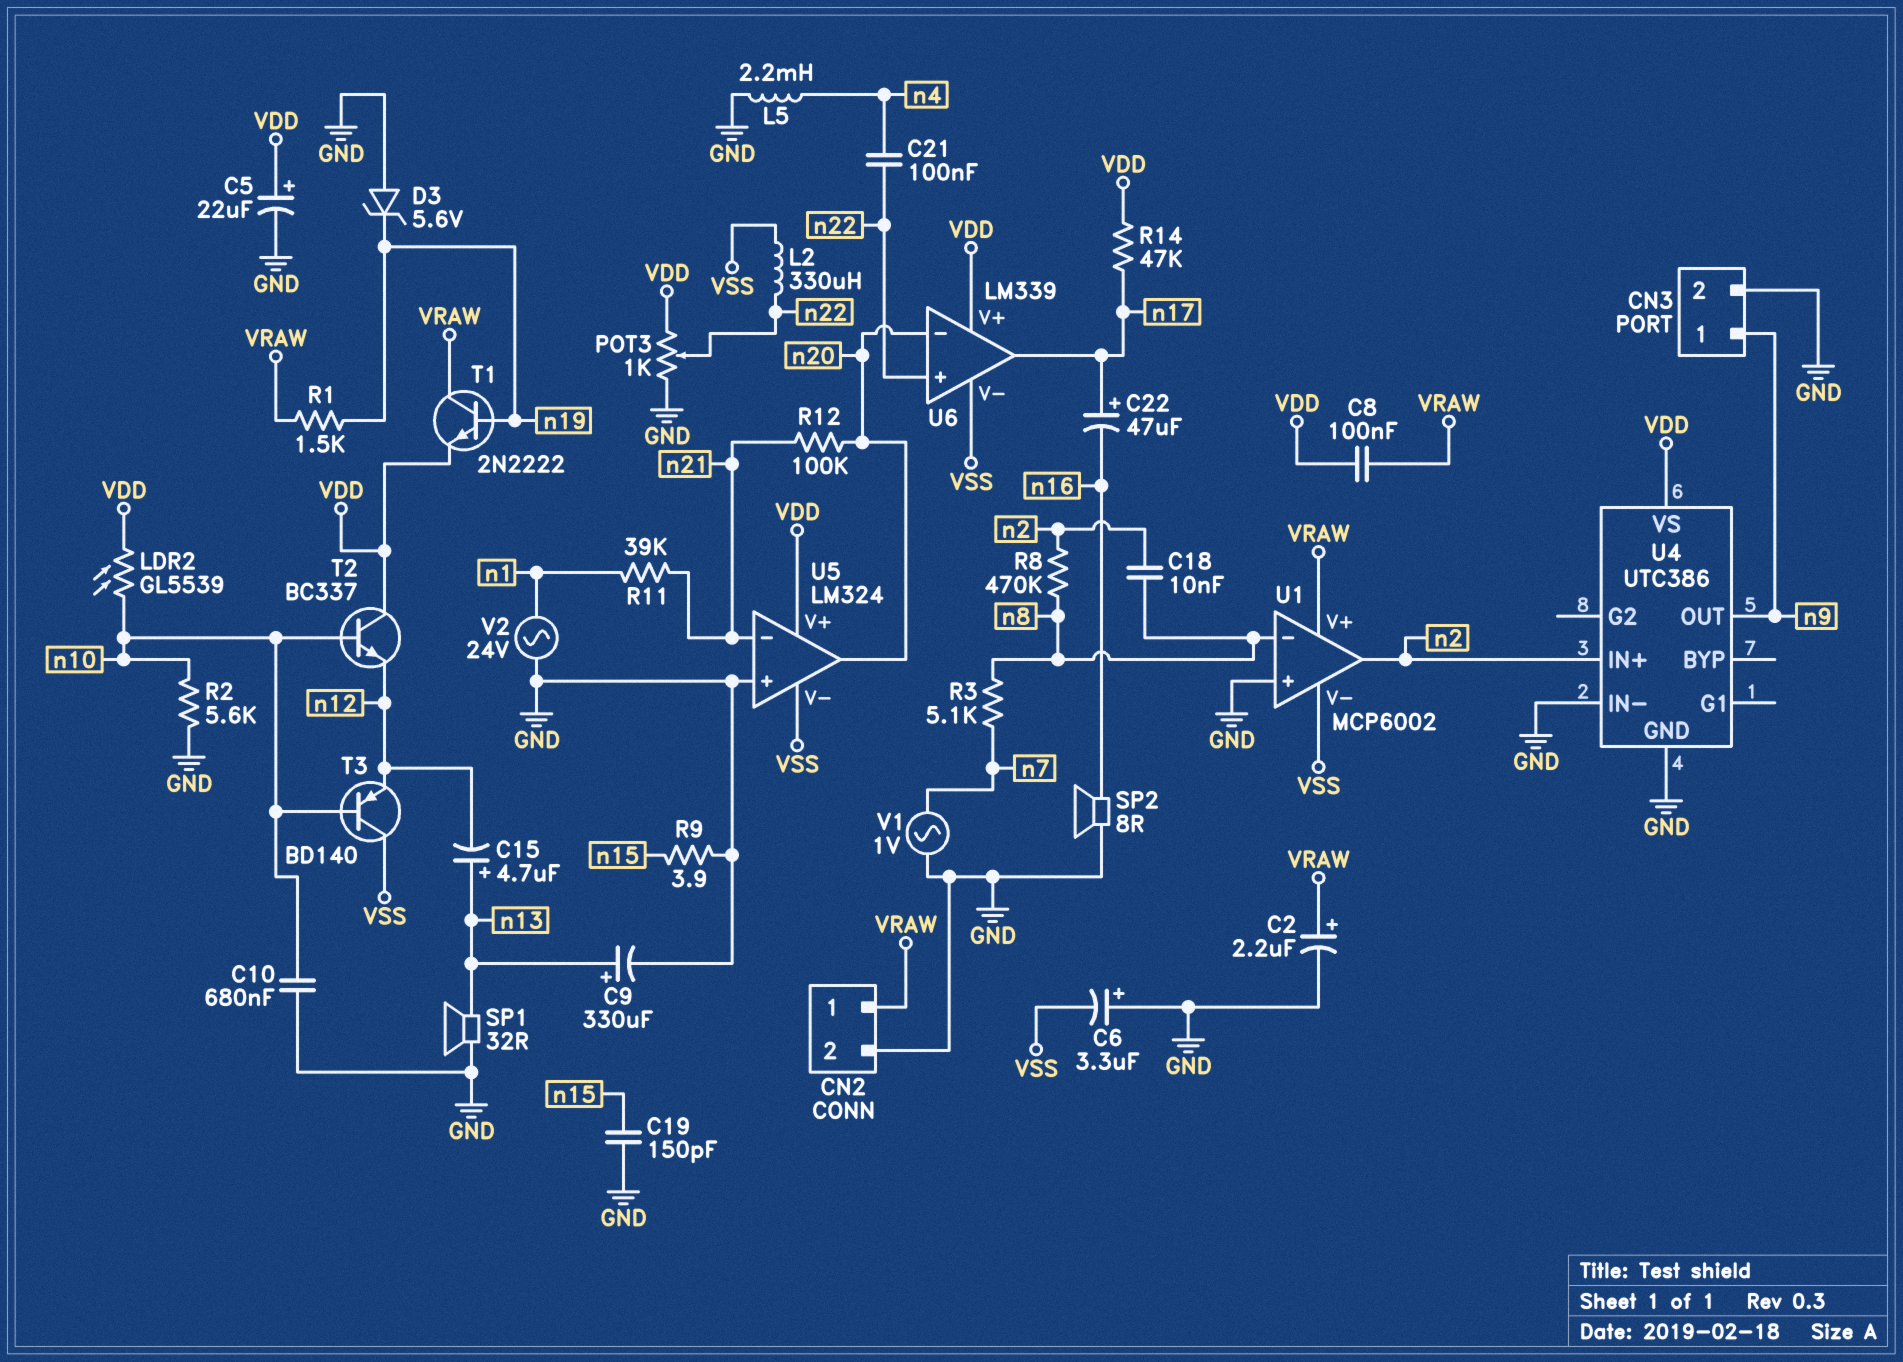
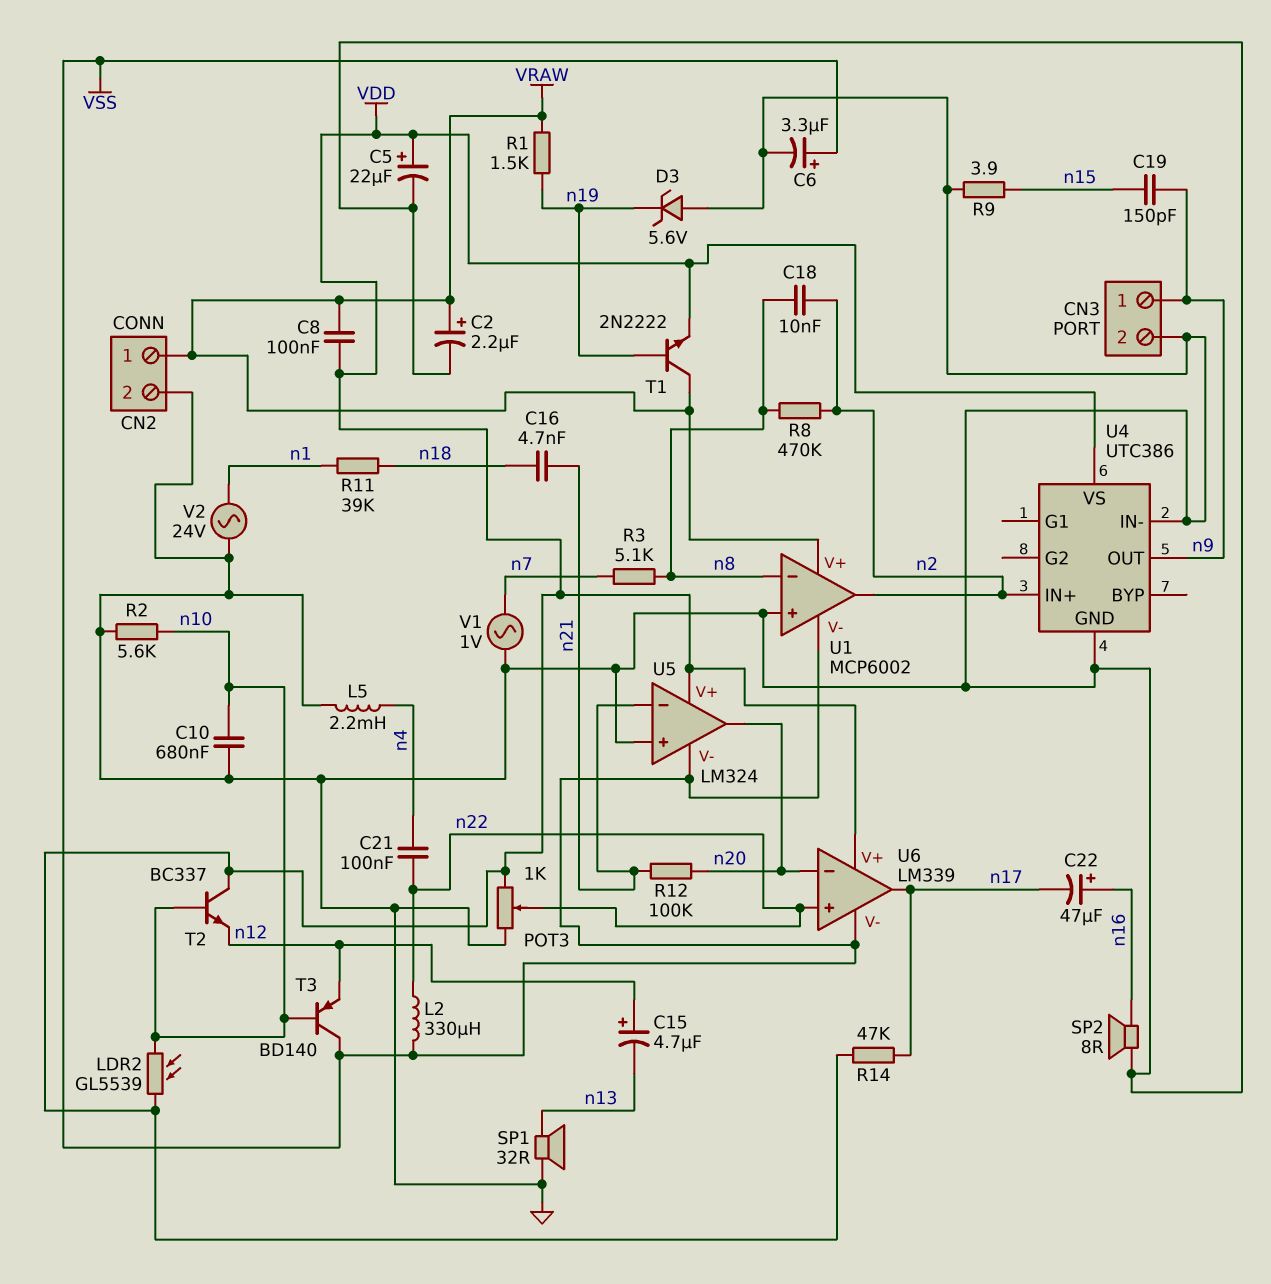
C6: 3.3uF (plus GND, minus VSS) -> 3.3uF (plus VSS, minus GND)
C9: 330uF (plus n13, minus GND) -> none
C15: 4.7uF (plus n13, minus n12) -> 4.7uF (plus n12, minus n13)
C16: none -> 4.7nF (n18, n21)
C19: 150pF (GND, n15) -> 150pF (n9, n15)
C22: 47uF (plus n17, minus n16) -> 47uF (plus n16, minus n17)
R11: 39k (n1, n21) -> 39k (n1, n18)

